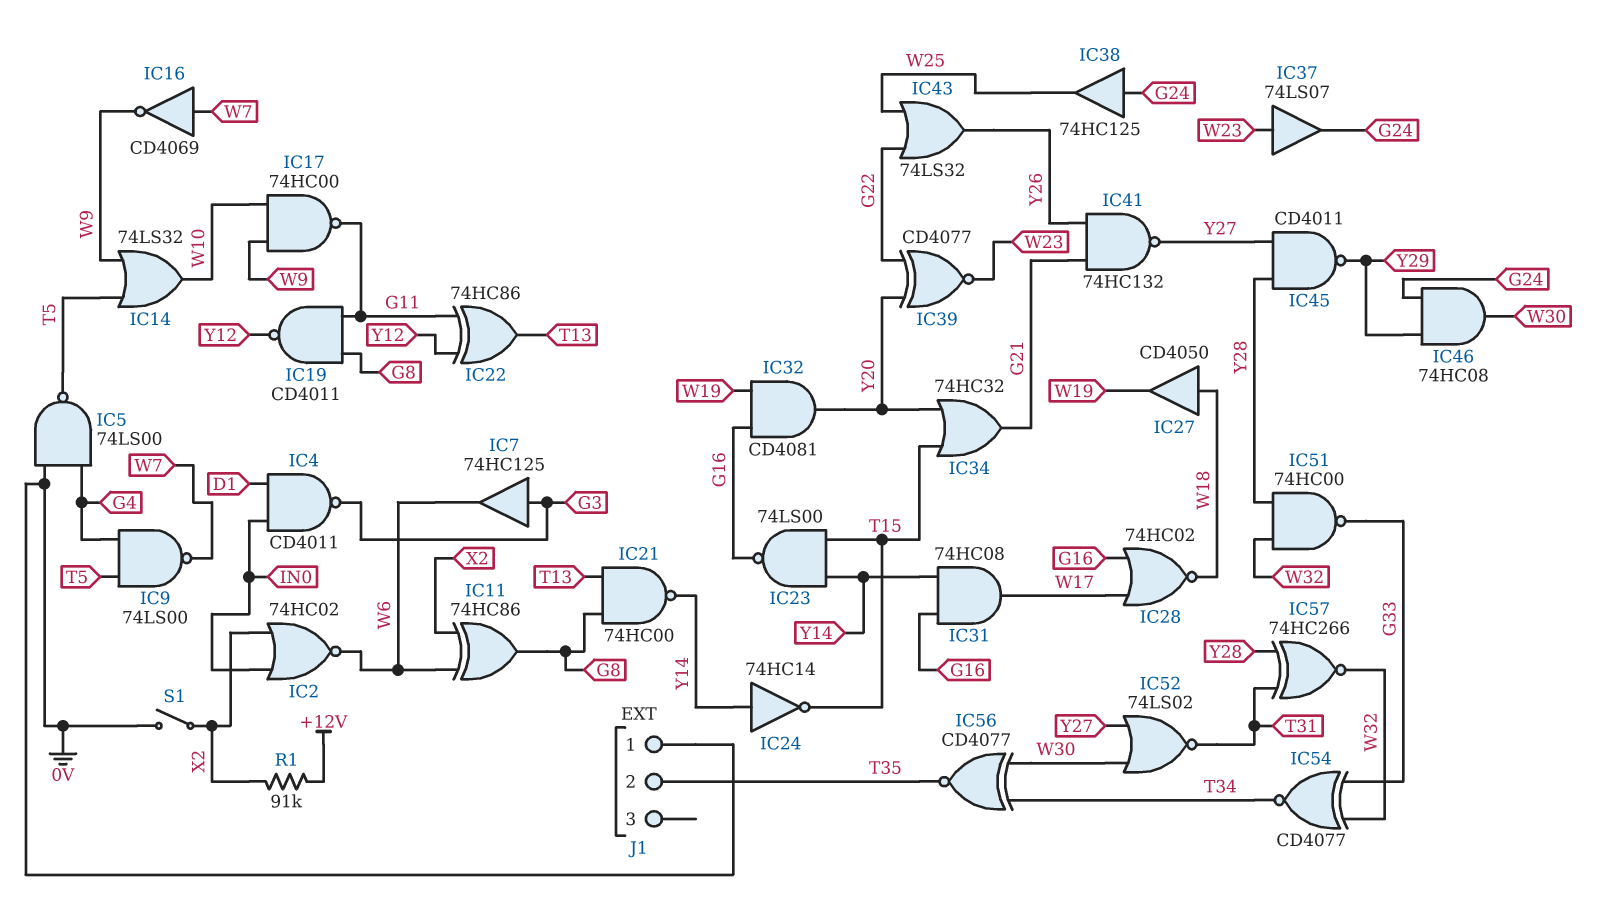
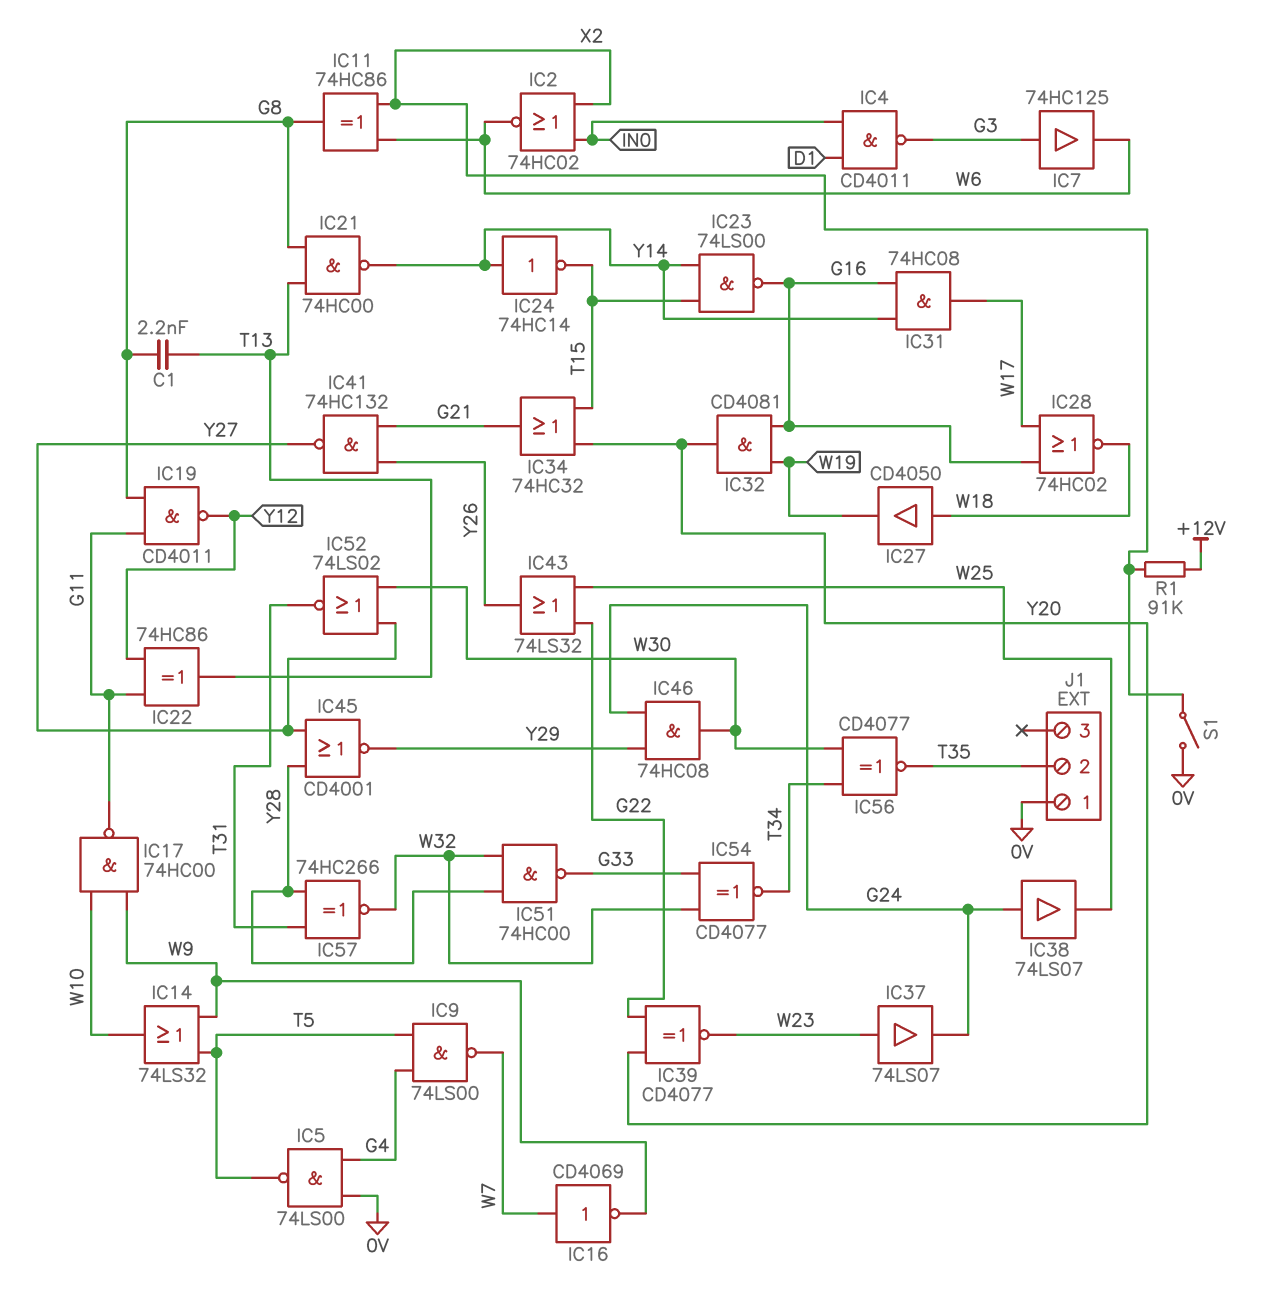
C1: none -> 2.2nF (G8, T13)
IC38: buffer 74HC125 (in G24, out W25) -> buffer 74LS07 (in G24, out W25)
IC45: NAND CD4011 (in Y27, in Y28, out Y29) -> NOR CD4001 (in Y27, in Y28, out Y29)

